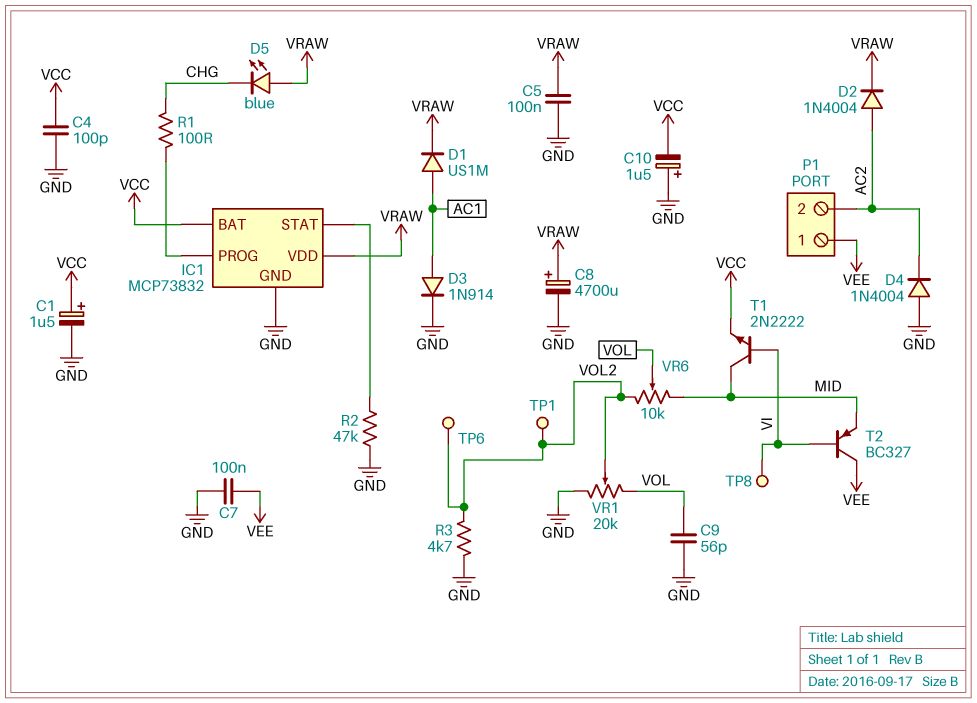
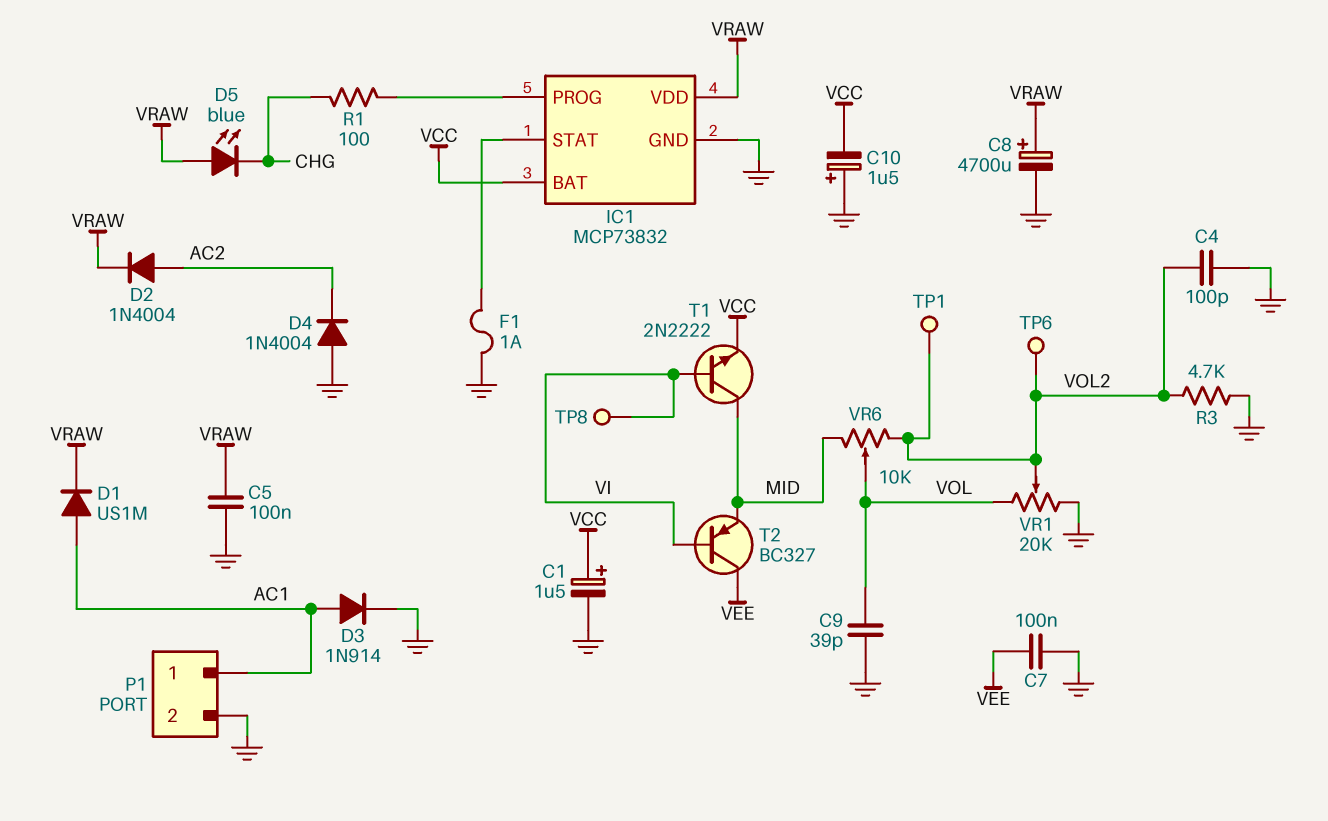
C4: 100pF (GND, VCC) -> 100pF (GND, VOL2)
C9: 56pF (GND, VOL) -> 39pF (GND, VOL)
F1: none -> 1A (GND, IC1/STAT)
P1 pin 1: VEE -> AC1
P1 pin 2: AC2 -> GND
R2: 47k (GND, IC1/STAT) -> none

